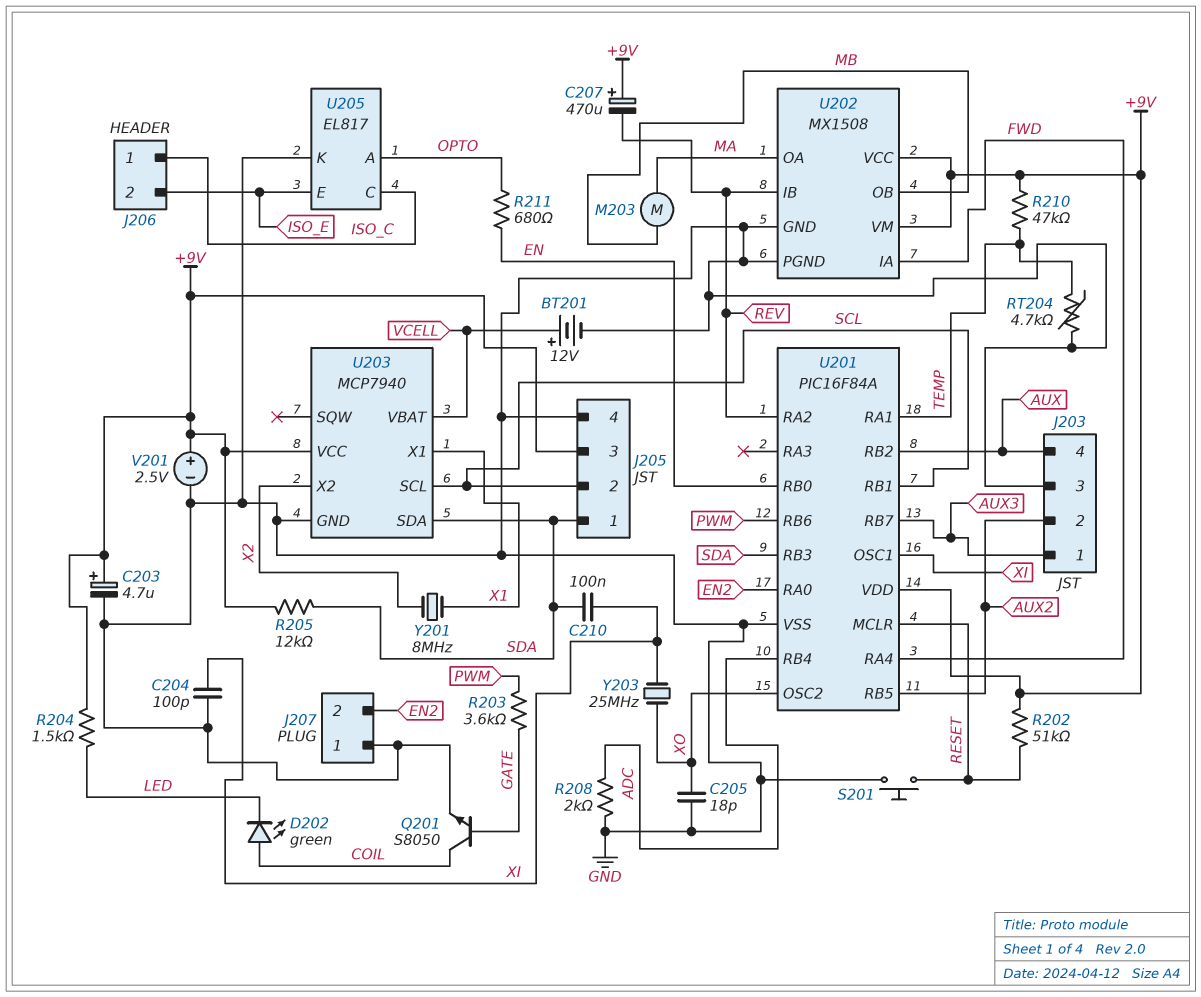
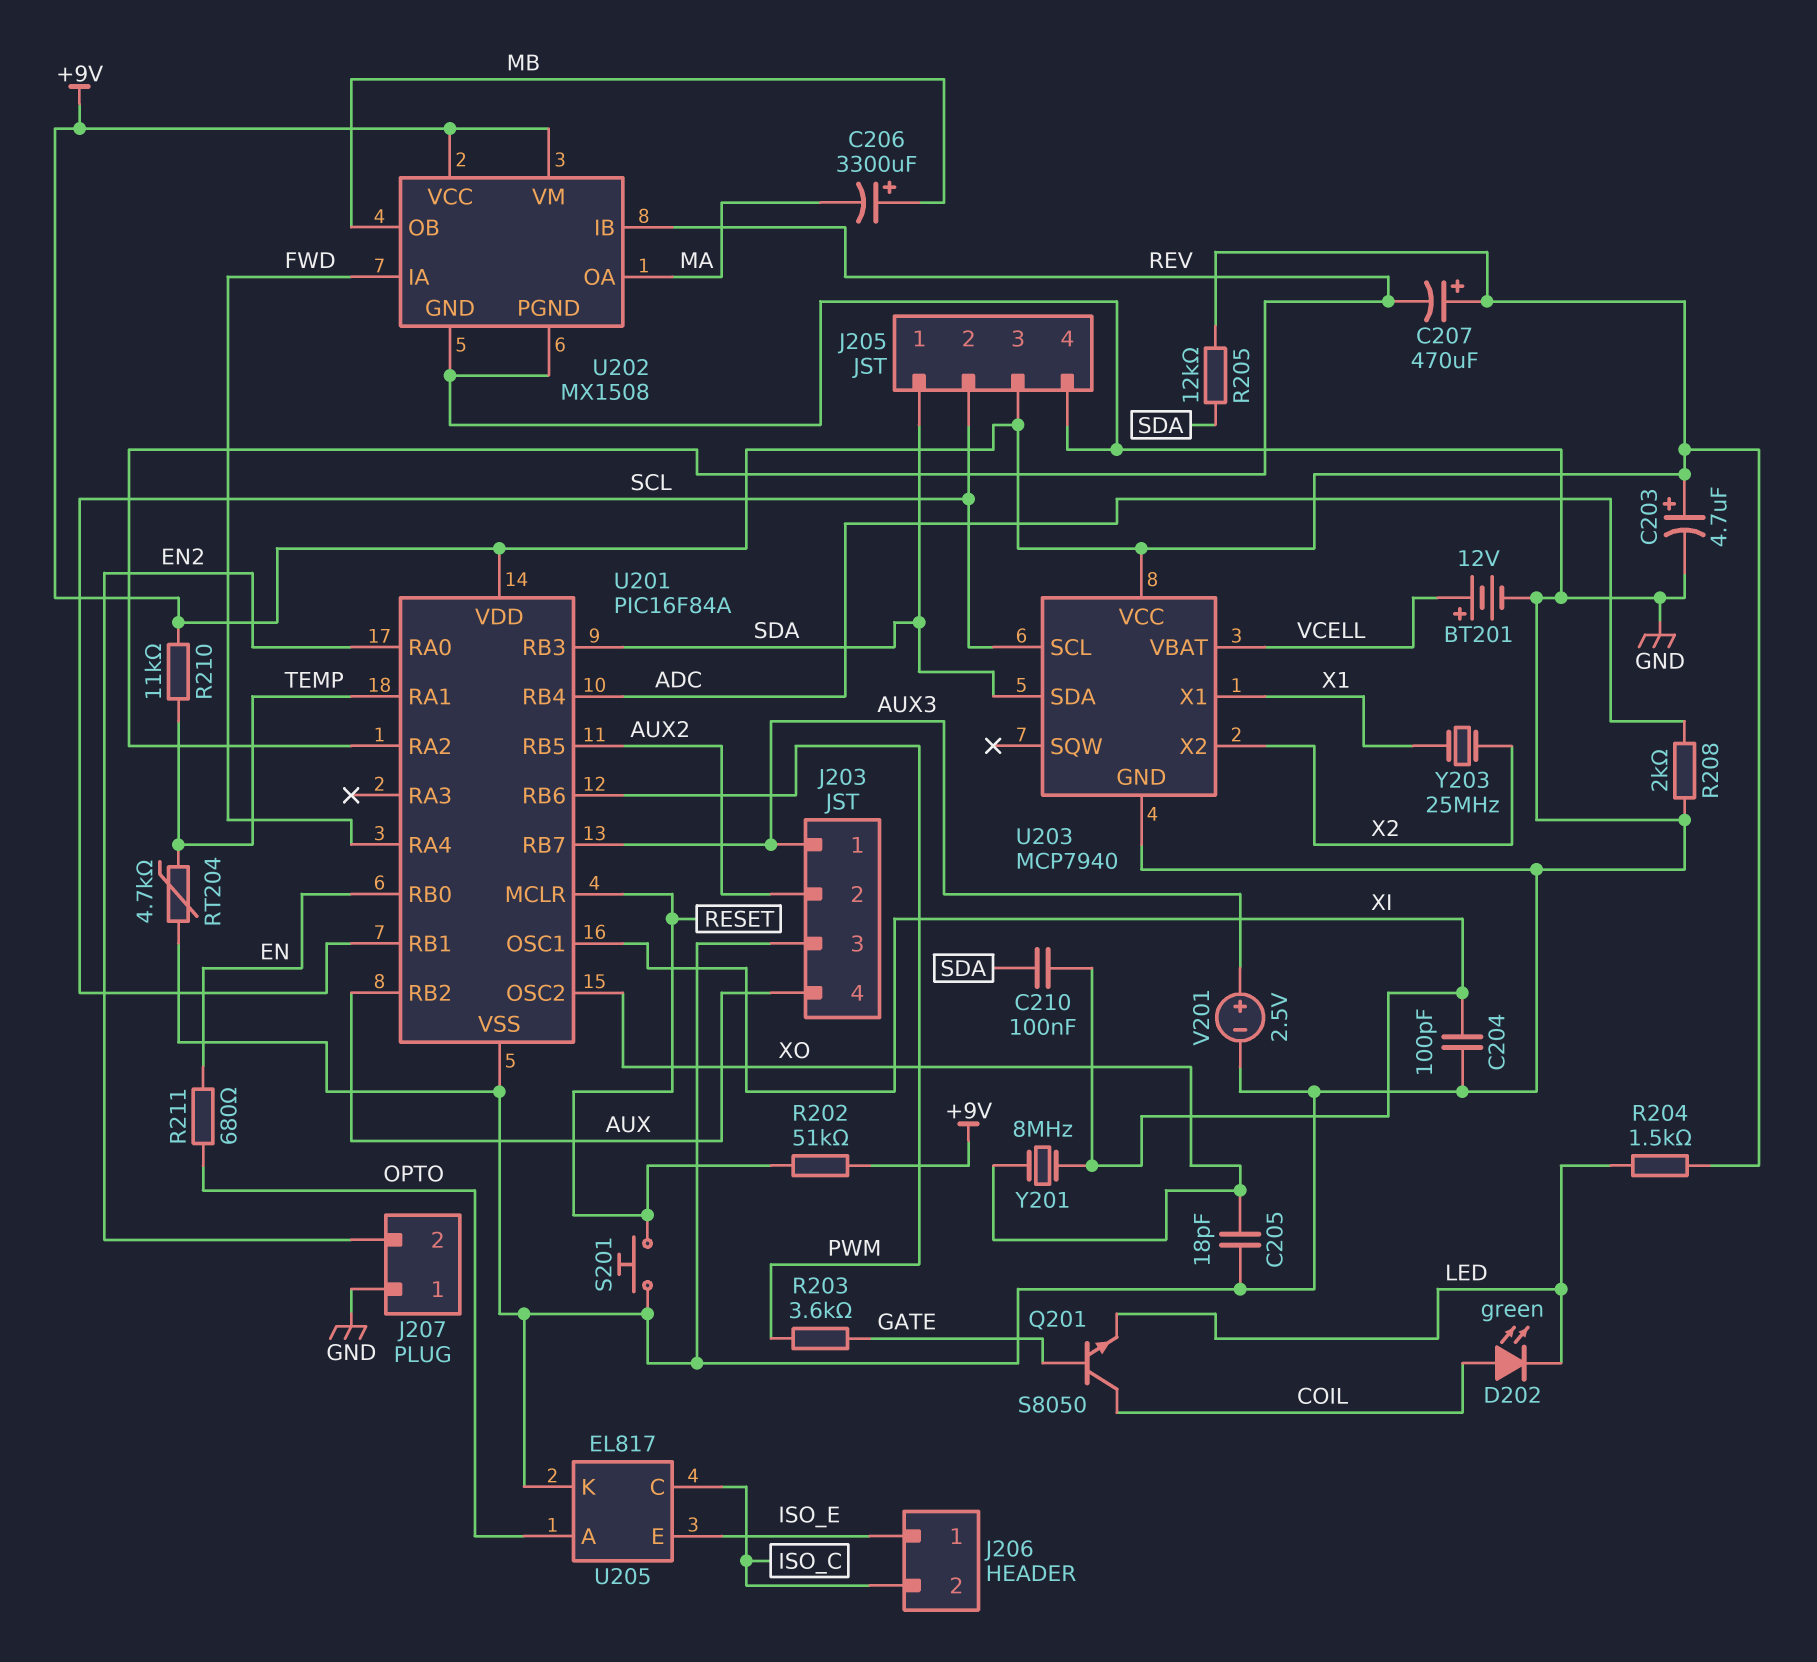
C206: none -> 3300uF (plus MB, minus MA)
J206 pin 1: ISO_C -> ISO_E
J206 pin 2: ISO_E -> ISO_C
M203: motor (MA, MB) -> none
Q201: NPN S8050 (B GATE, C COIL, E GND) -> NPN S8050 (B GATE, C COIL, E LED)
R210: 47k (+9V, TEMP) -> 11k (+9V, TEMP)
V201: 2.5V (plus +9V, minus GND) -> 2.5V (plus AUX3, minus GND)
Y201: 8MHz (X1, X2) -> 8MHz (XI, XO)
Y203: 25MHz (XI, XO) -> 25MHz (X1, X2)

